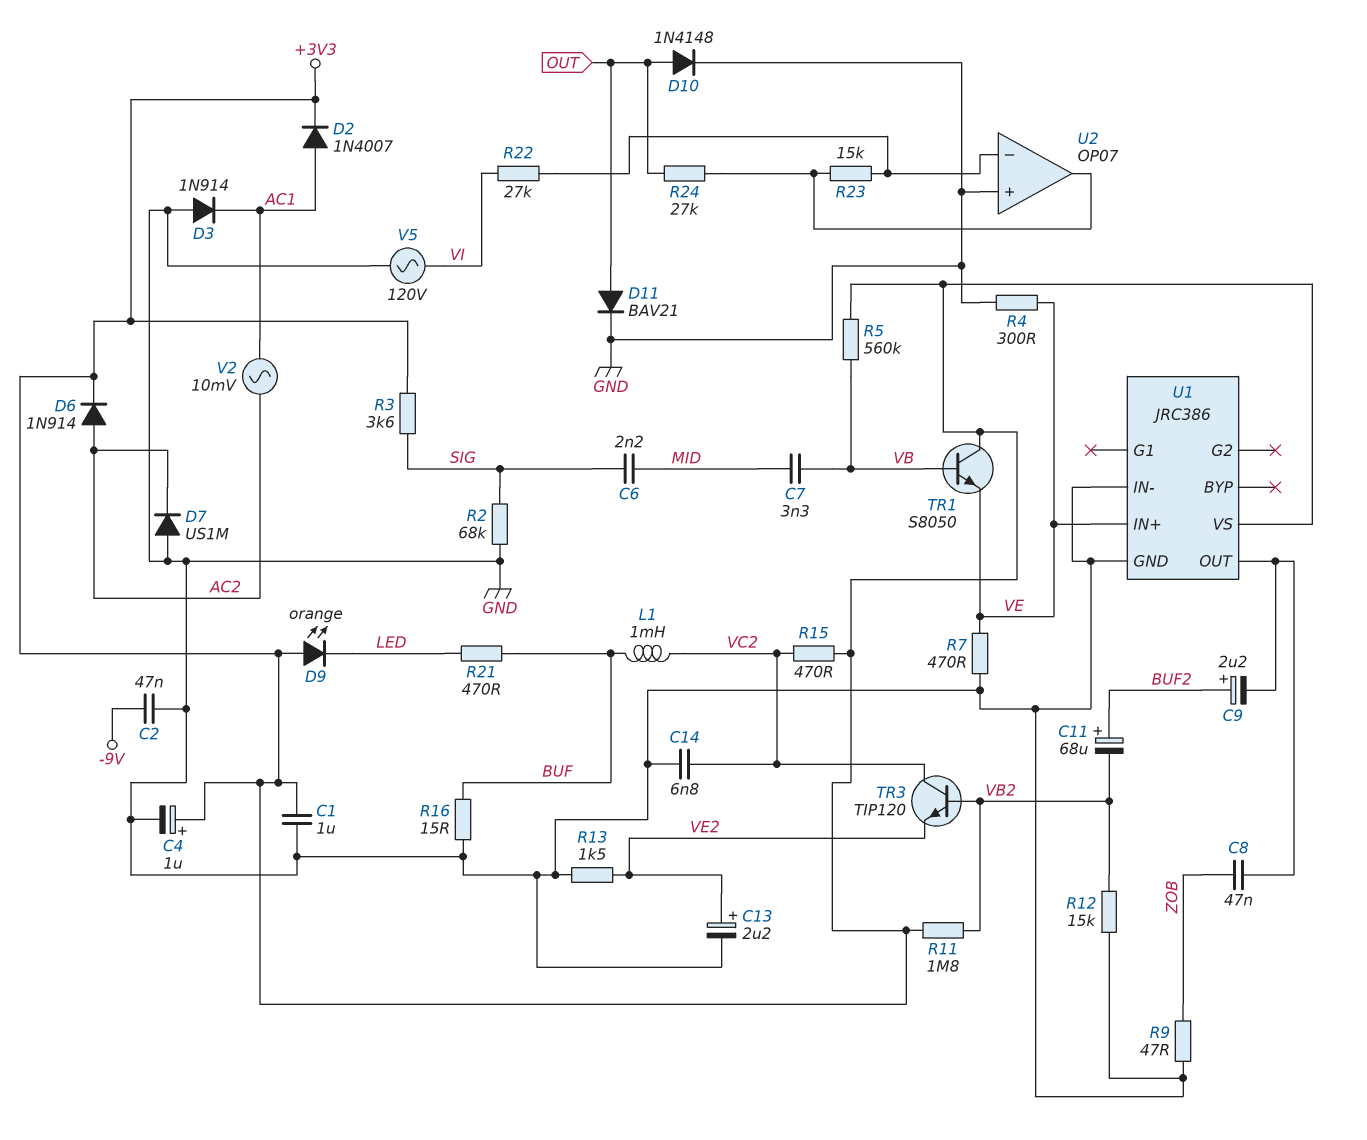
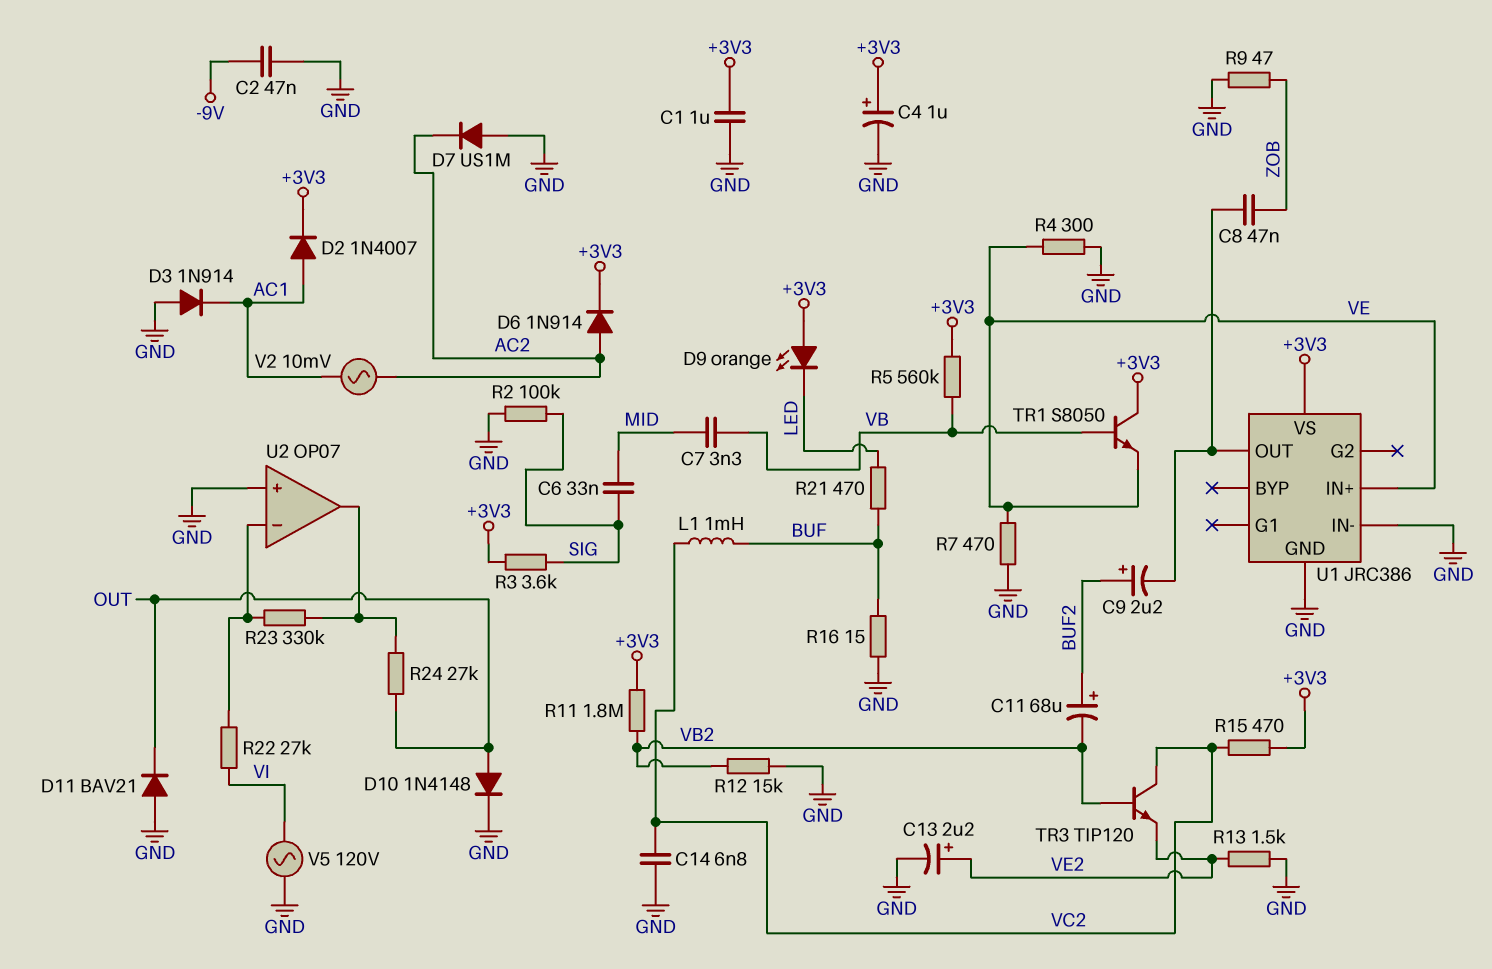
C6: 2.2nF (MID, SIG) -> 33nF (MID, SIG)
D11: diode BAV21 (A OUT, K GND) -> diode BAV21 (A GND, K OUT)
R2: 68k (GND, SIG) -> 100k (GND, SIG)
R23: 15k (U2/in-, U2/out) -> 330k (U2/in-, U2/out)

